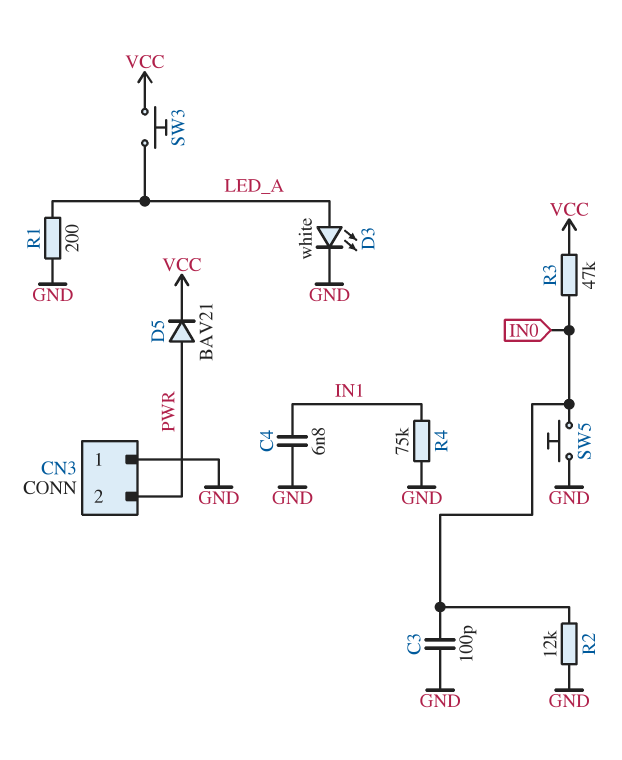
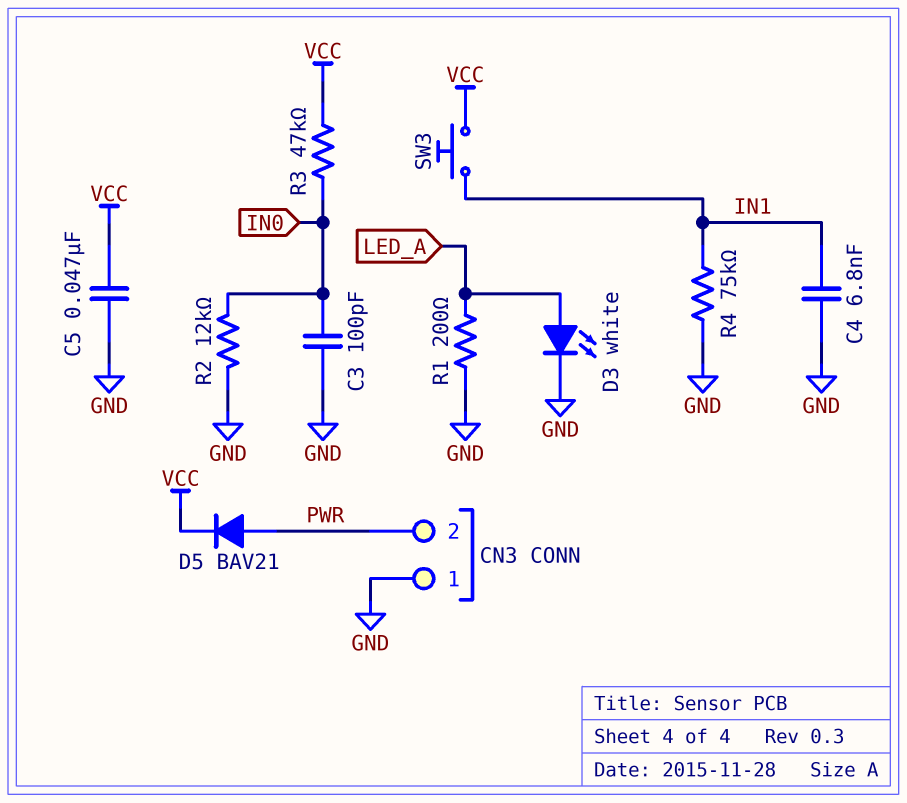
C5: none -> 47nF (GND, VCC)
SW3: button (LED_A, VCC) -> button (IN1, VCC)
SW5: button (GND, IN0) -> none

